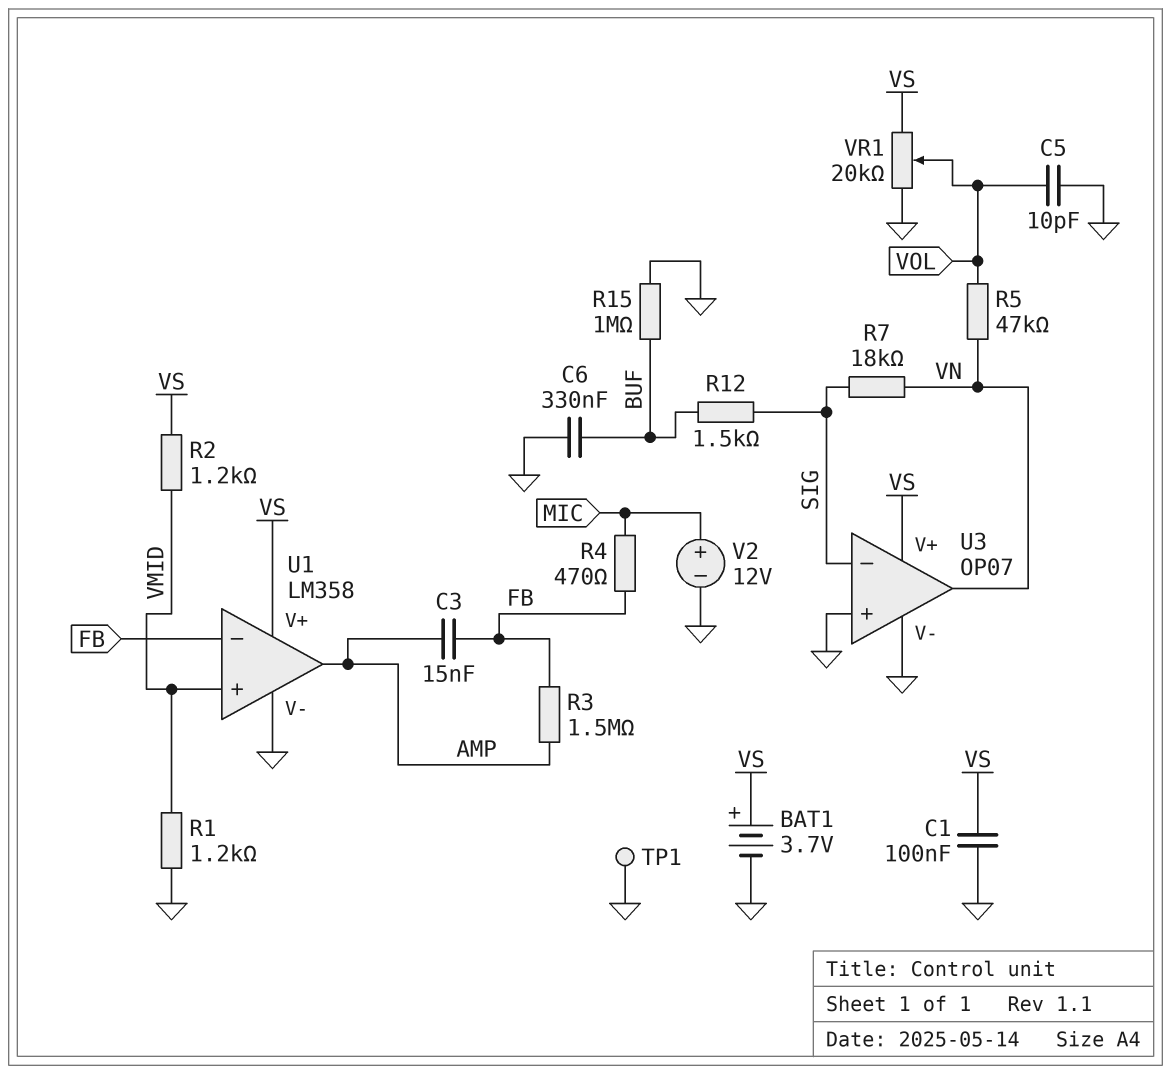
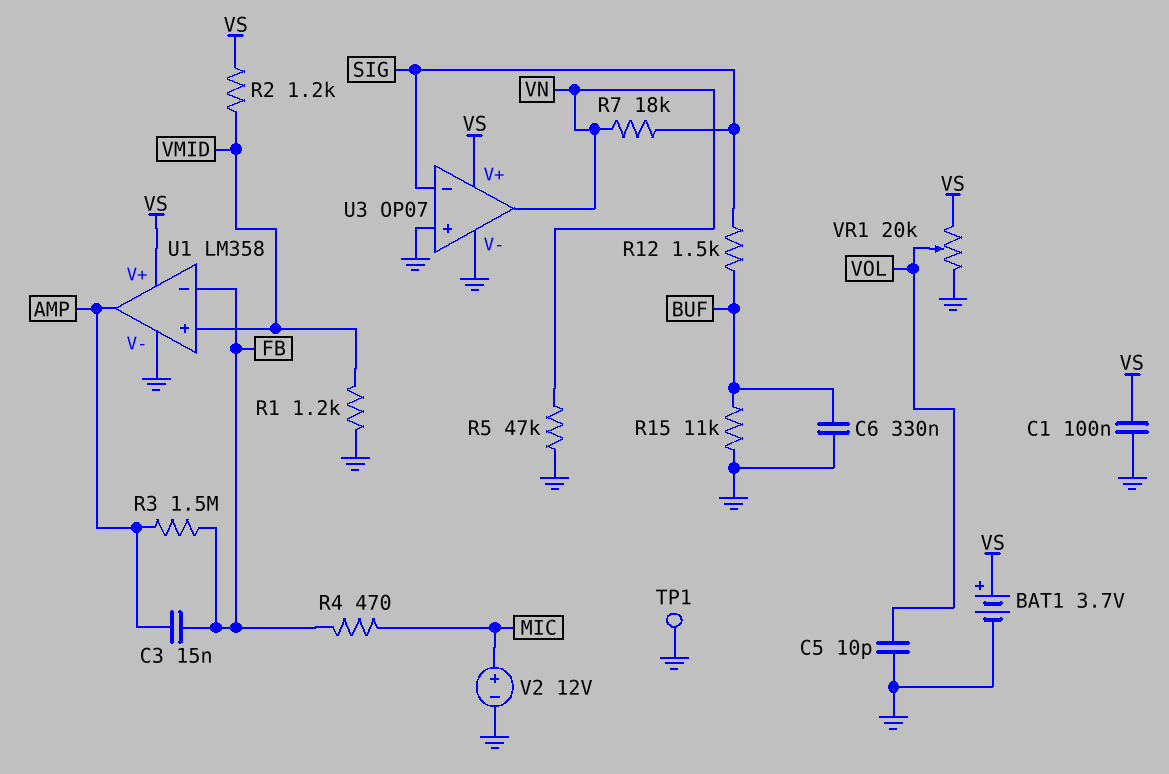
R5: 47k (VN, VOL) -> 47k (GND, VN)
R15: 1M (BUF, GND) -> 11k (BUF, GND)

